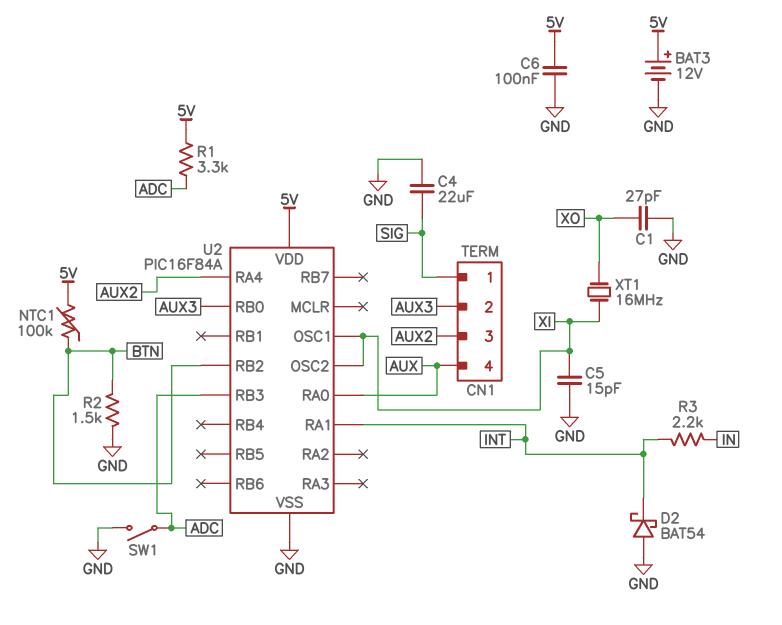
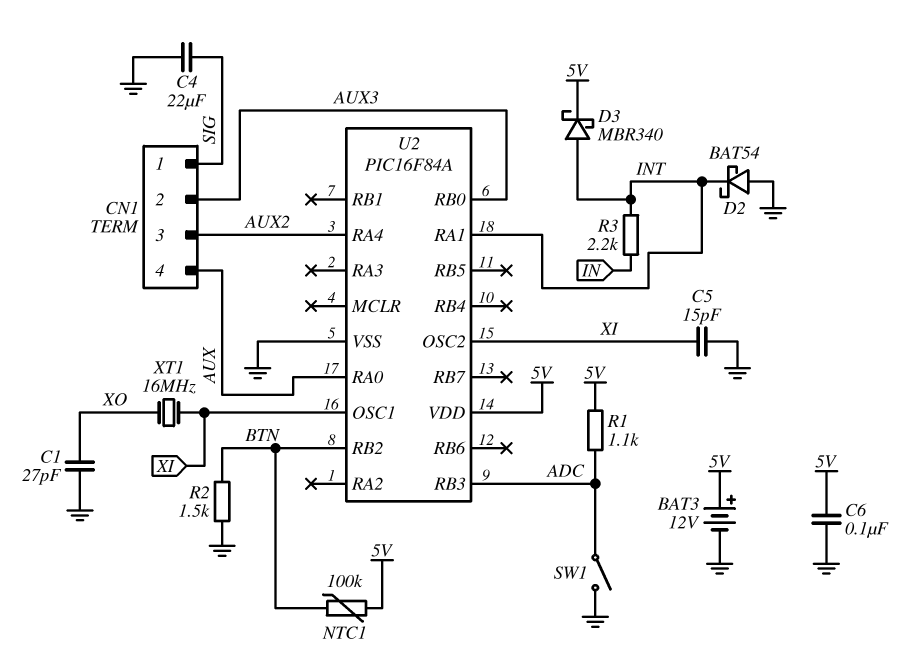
D3: none -> schottky MBR340 (A INT, K 5V)
R1: 3.3k (5V, ADC) -> 1.1k (5V, ADC)

